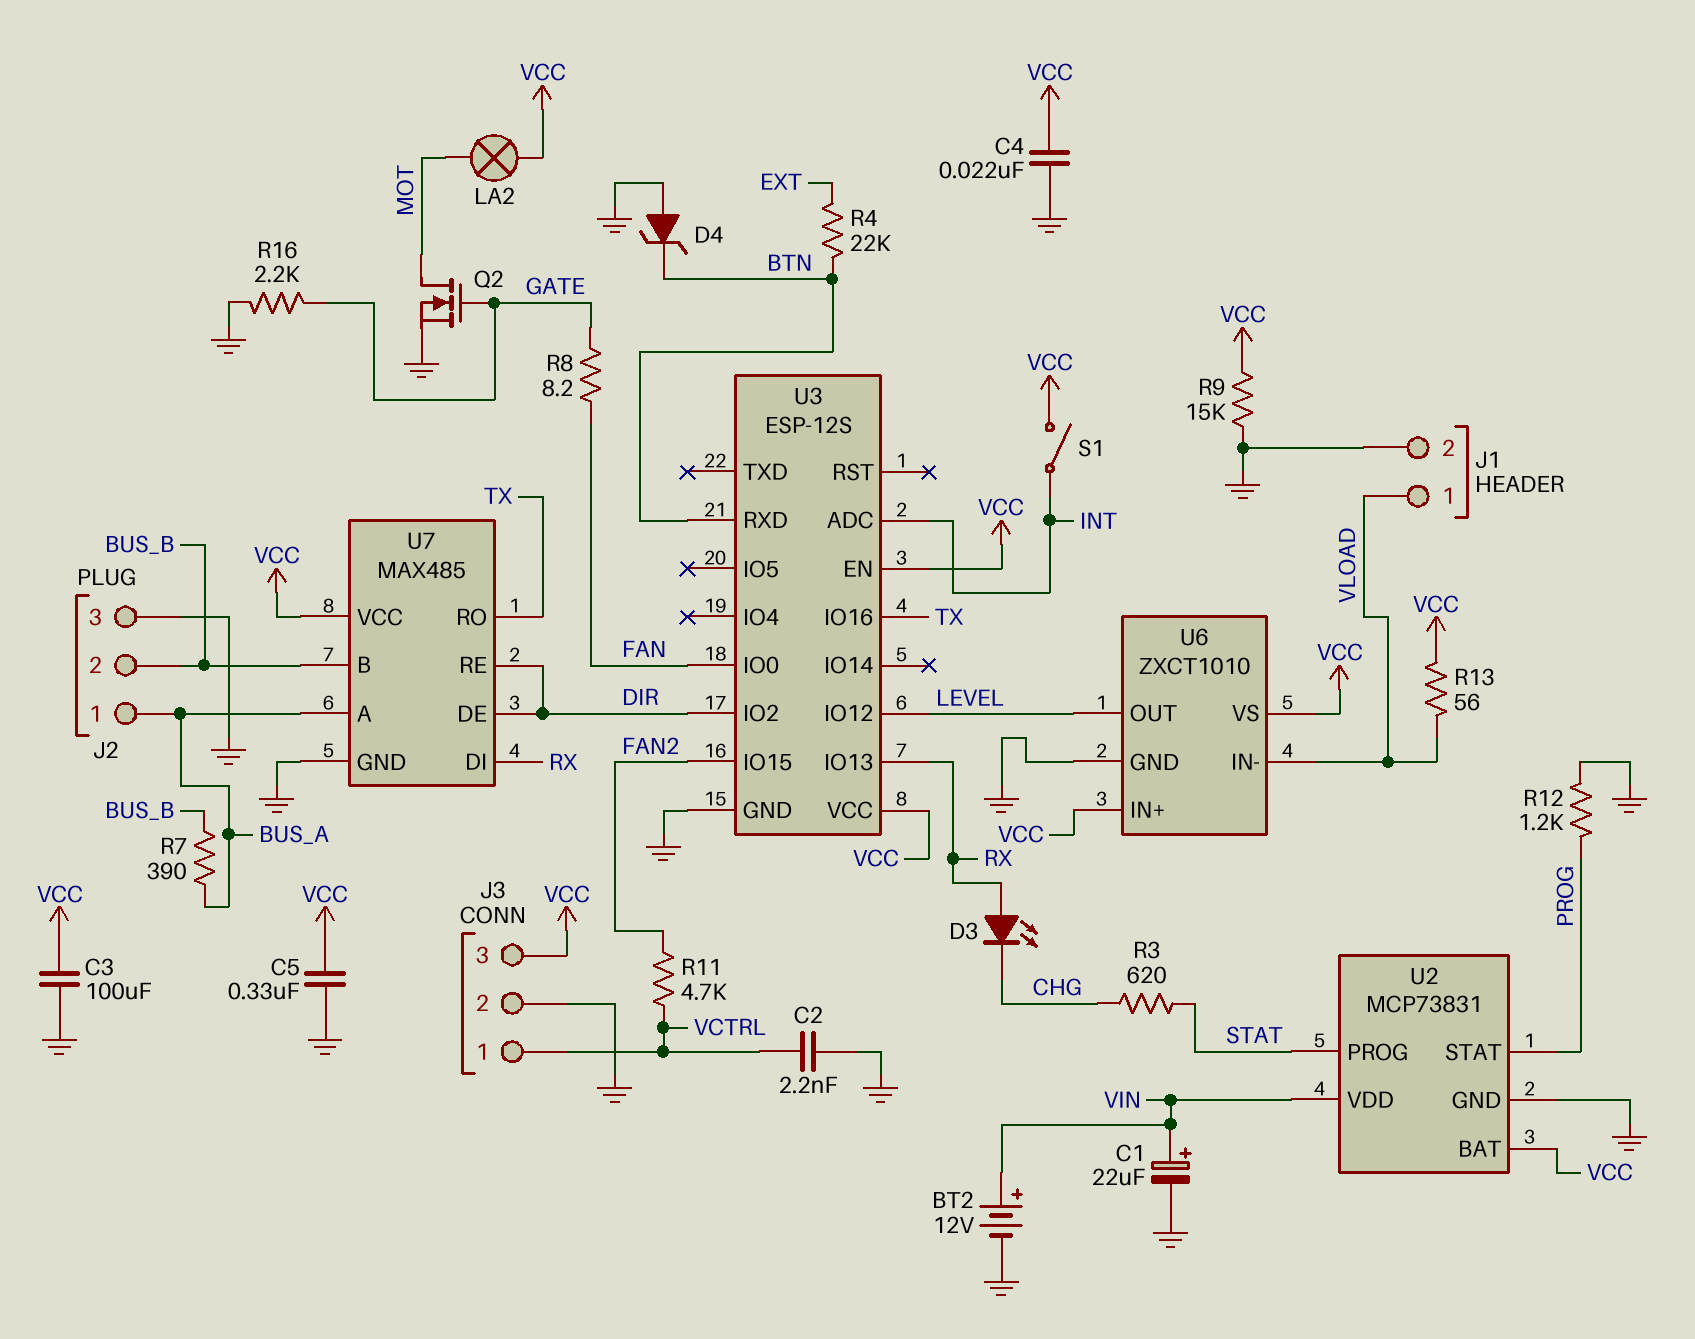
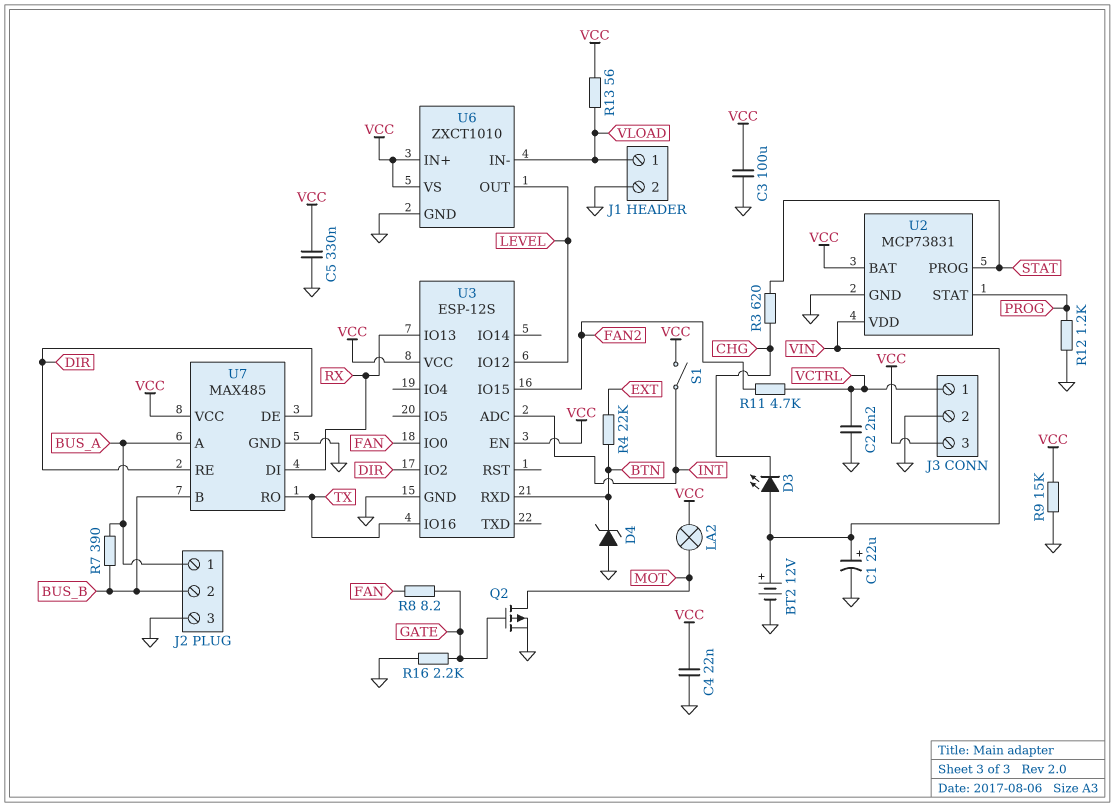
D3: LED (A RX, K CHG) -> LED (A VIN, K CHG)
Q2: NMOS (G GATE, D MOT, S GND) -> PMOS (G GATE, D MOT, S GND)

